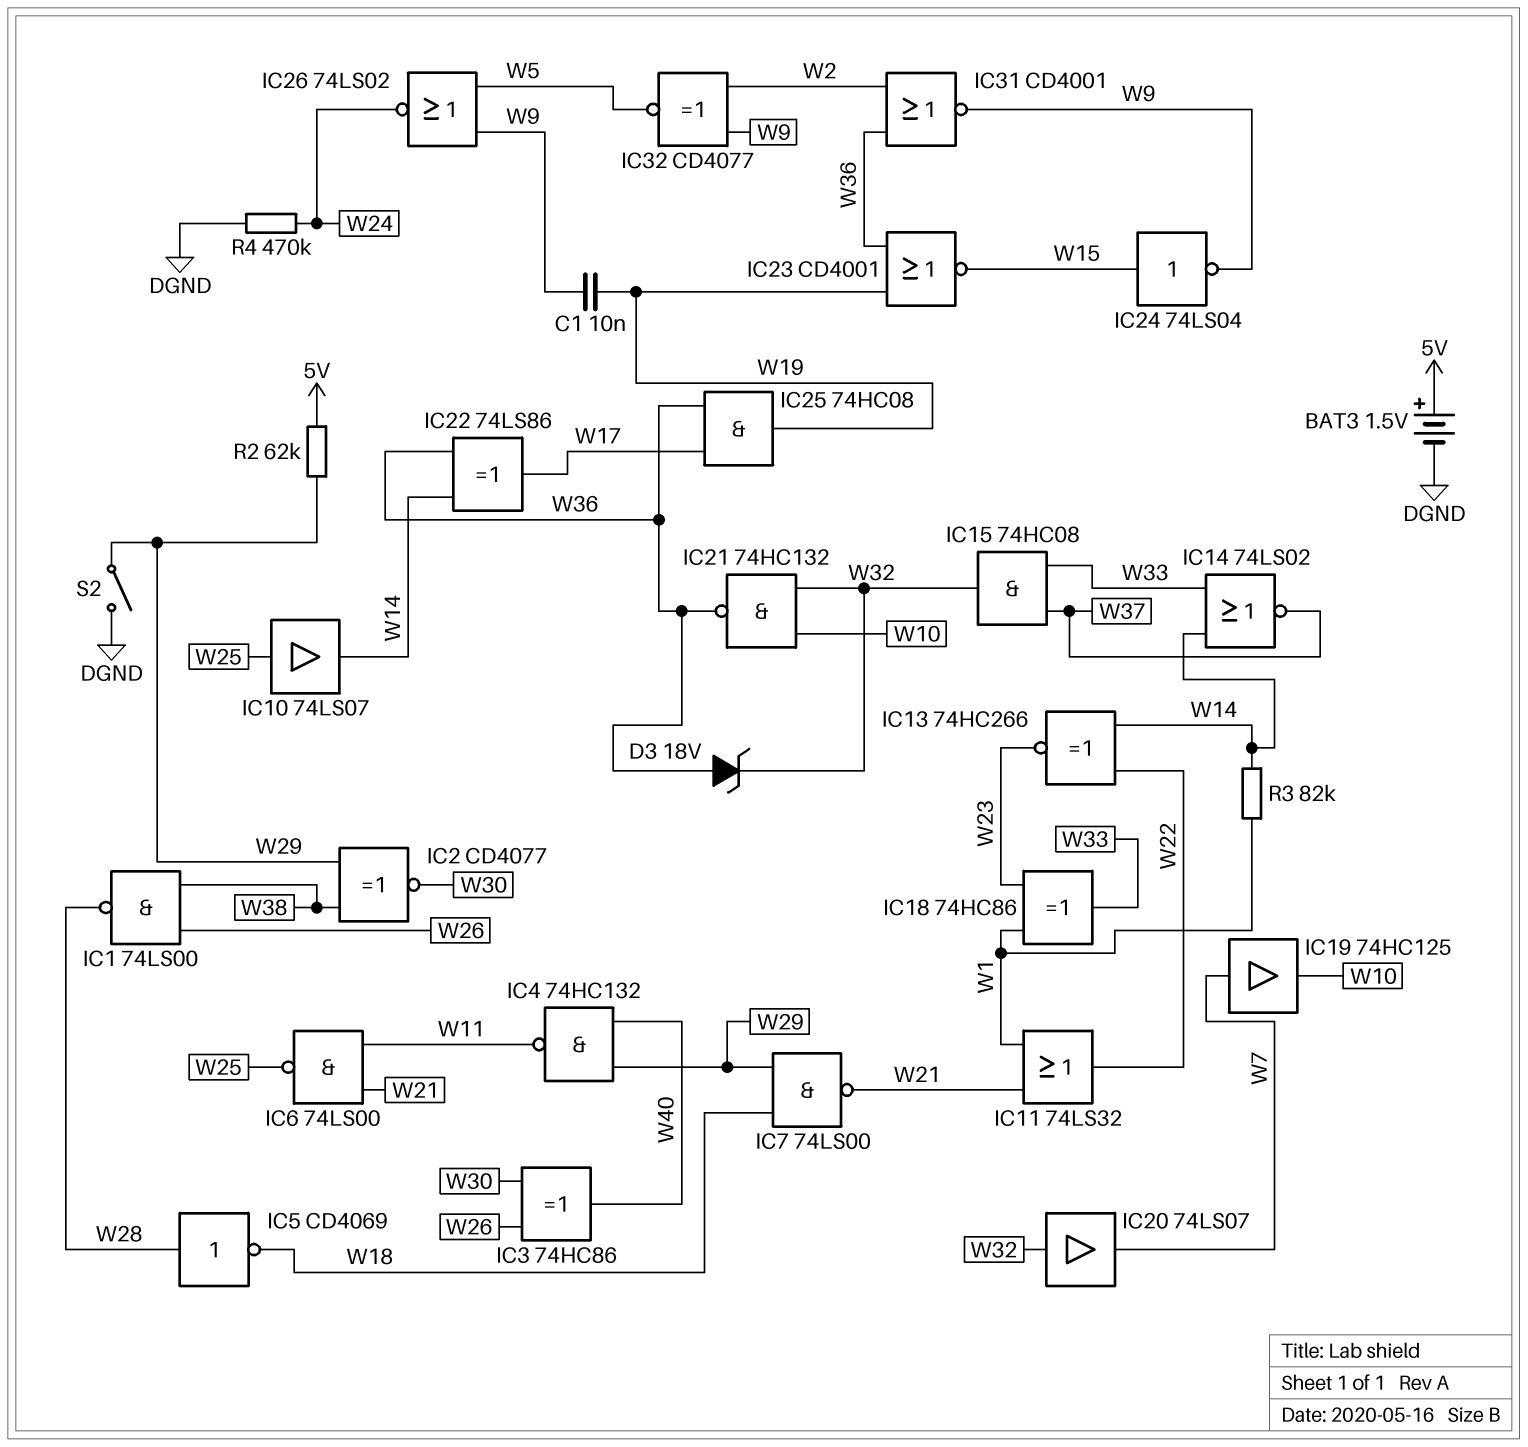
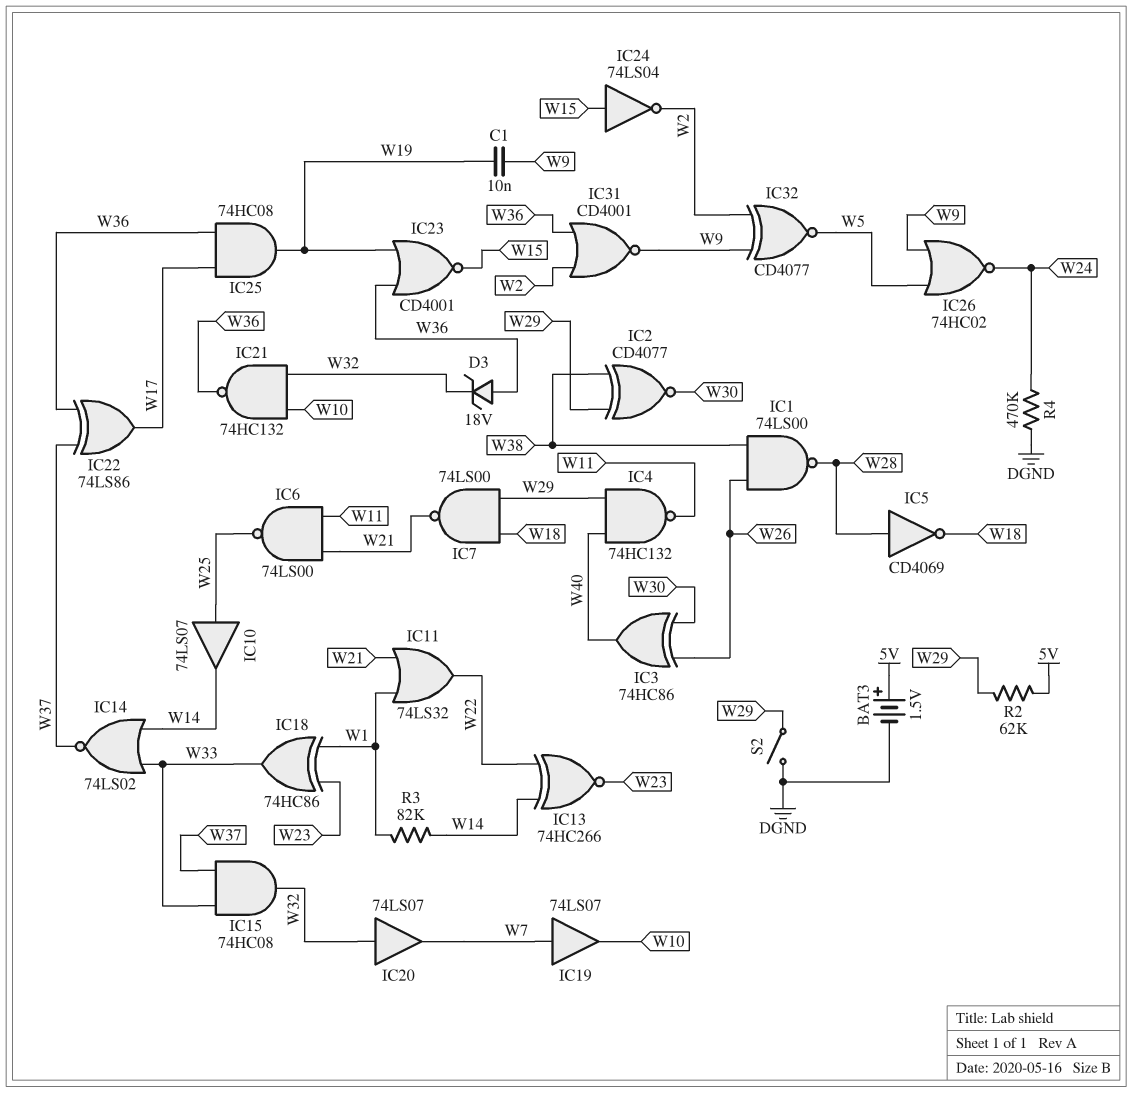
IC19: buffer 74HC125 (in W7, out W10) -> buffer 74LS07 (in W7, out W10)
IC22: XOR 74LS86 (in W14, in W36, out W17) -> XOR 74LS86 (in W36, in W37, out W17)
IC24: NOT 74LS04 (in W15, out W9) -> NOT 74LS04 (in W15, out W2)
IC26: NOR 74LS02 (in W5, in W9, out W24) -> NOR 74HC02 (in W5, in W9, out W24)

